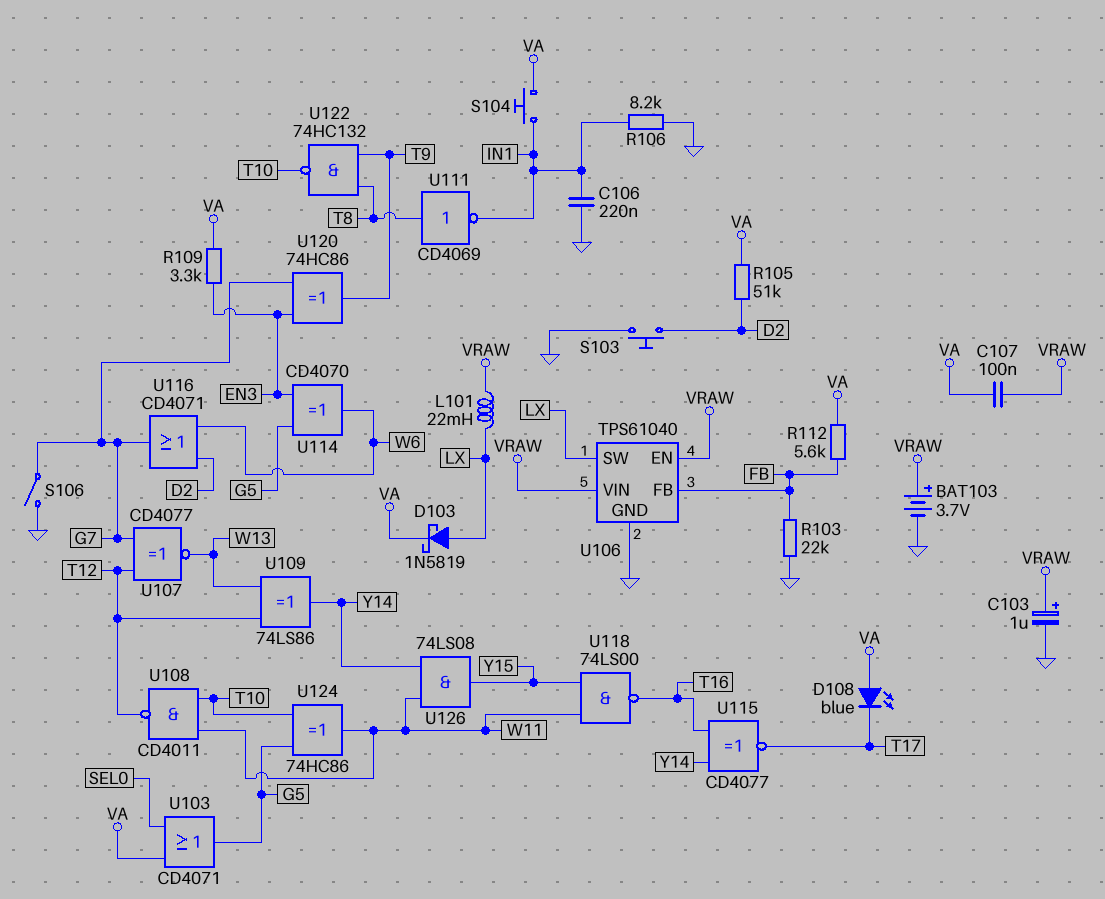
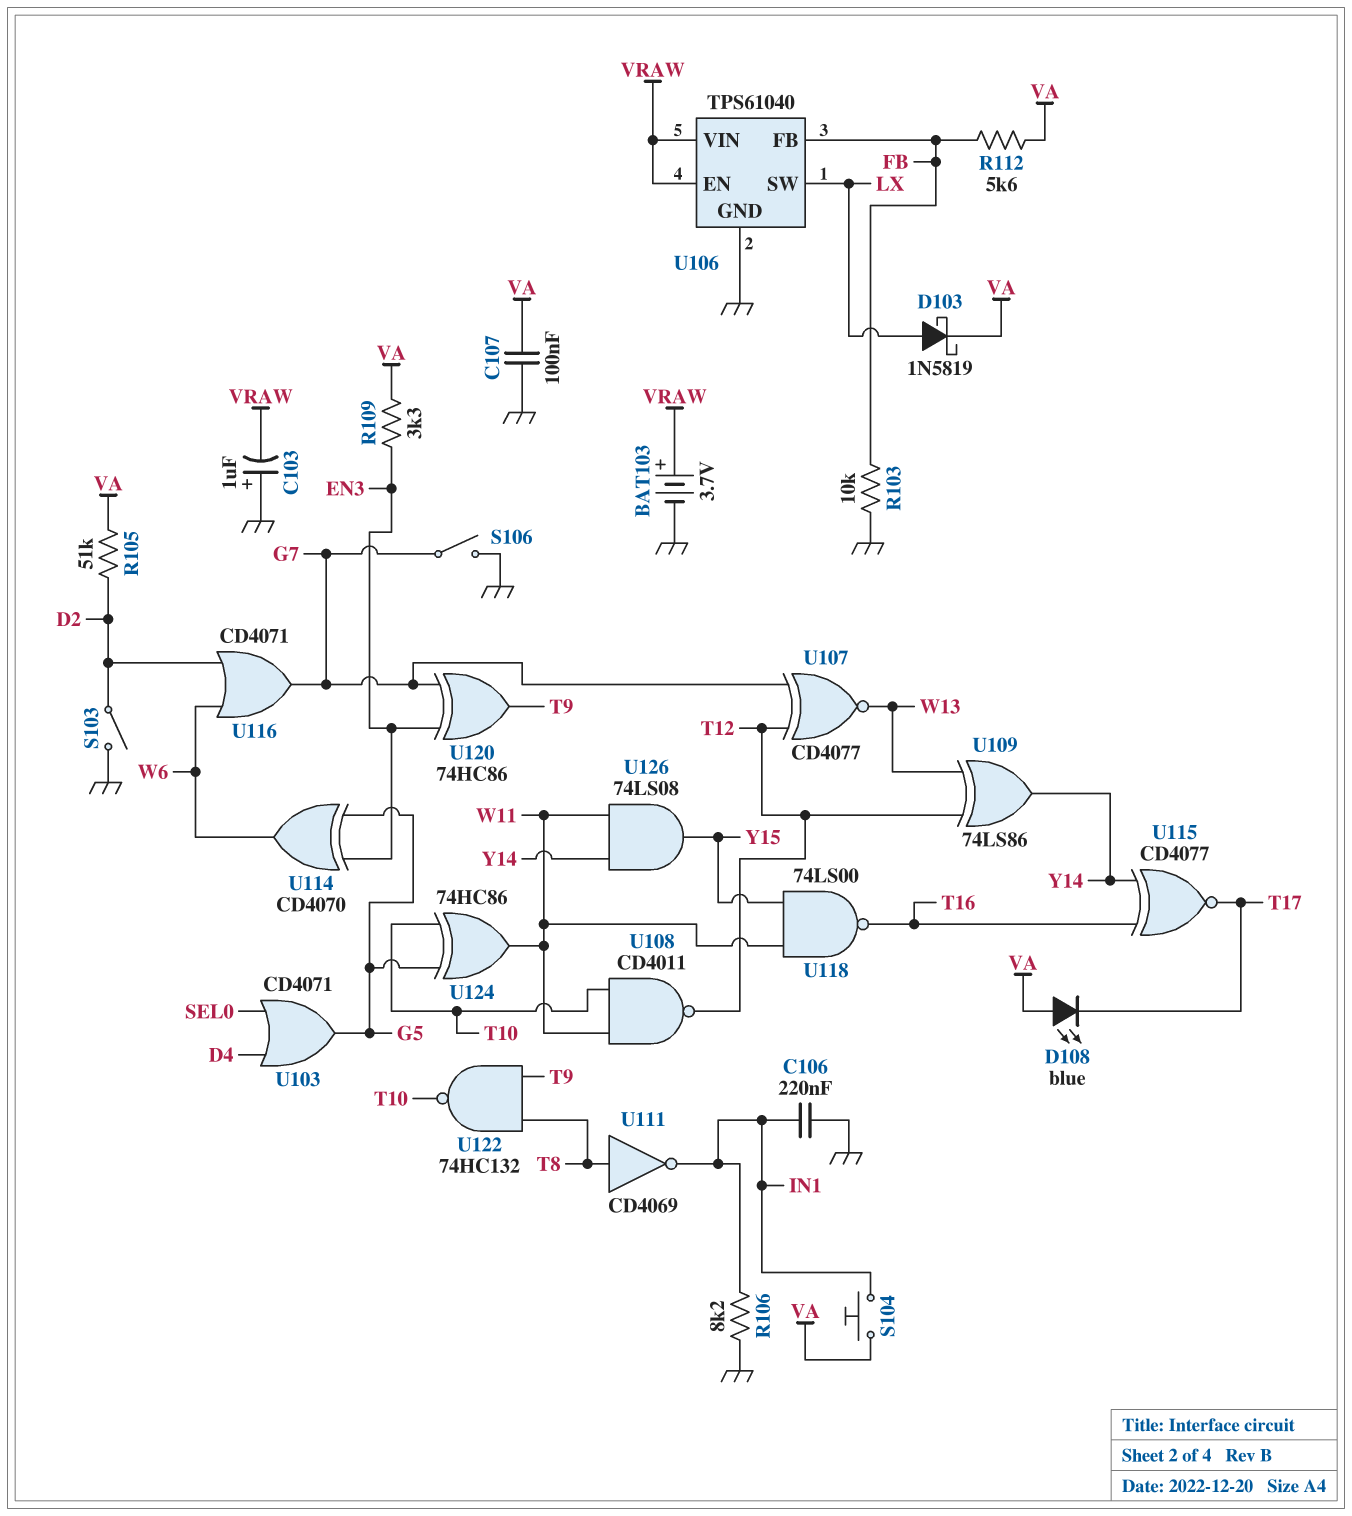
C103: 1uF (plus VRAW, minus GND) -> 1uF (plus GND, minus VRAW)
C107: 100nF (VA, VRAW) -> 100nF (GND, VA)
L101: 22mH (LX, VRAW) -> none
R103: 22k (FB, GND) -> 10k (FB, GND)
S103: button (D2, GND) -> switch (D2, GND)
U103: OR CD4071 (in SEL0, in VA, out G5) -> OR CD4071 (in D4, in SEL0, out G5)

